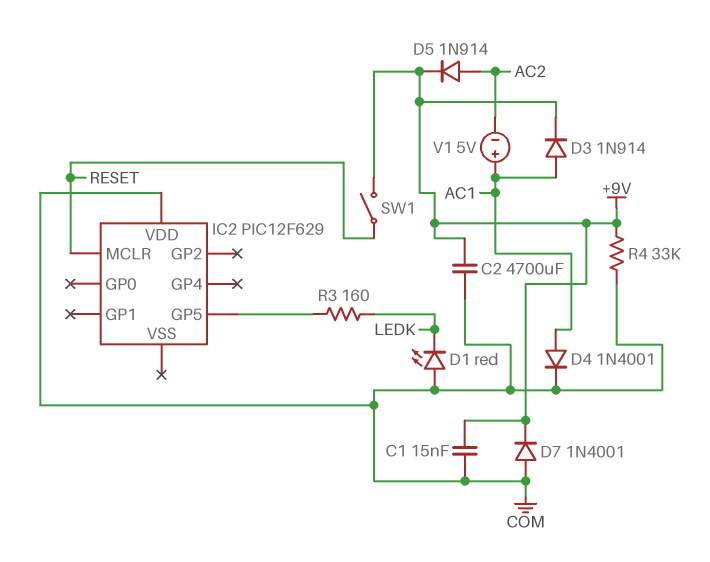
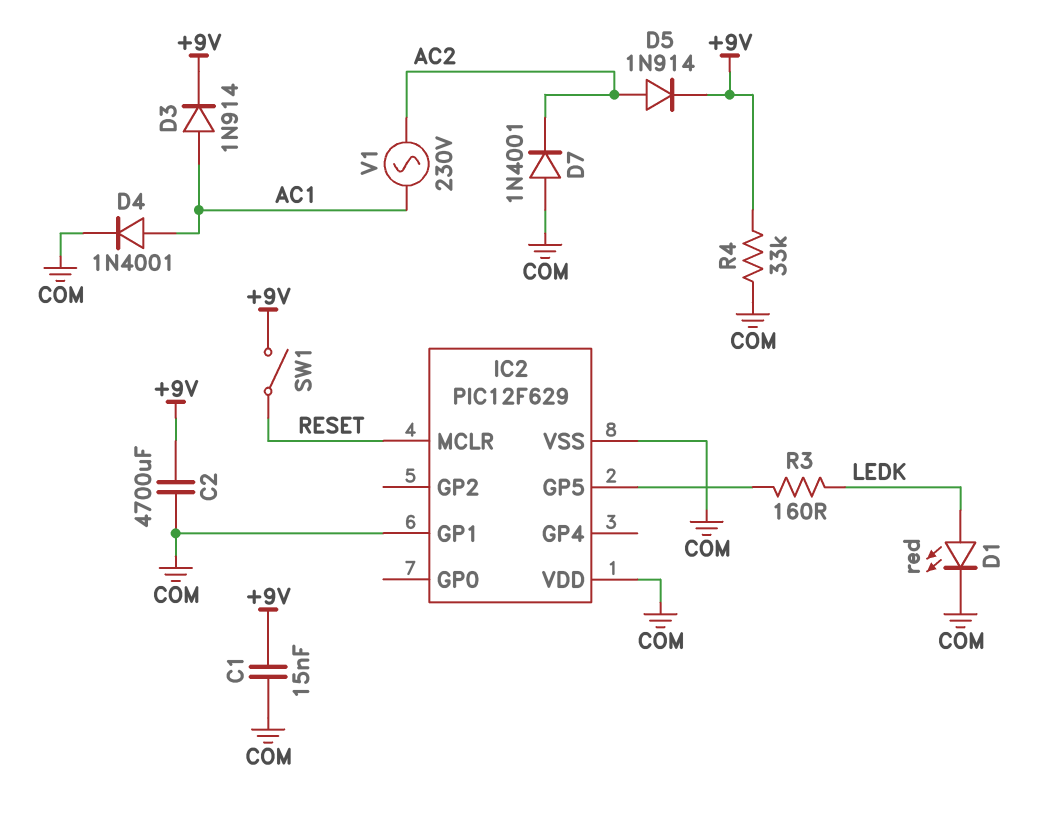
D1: LED red (A COM, K LEDK) -> LED red (A LEDK, K COM)
D7: diode 1N4001 (A COM, K +9V) -> diode 1N4001 (A COM, K AC2)
IC2 pin GP1: none -> COM
IC2 pin VSS: none -> COM
V1: 5V (plus AC1, minus AC2) -> AC 230V (AC1, AC2)

